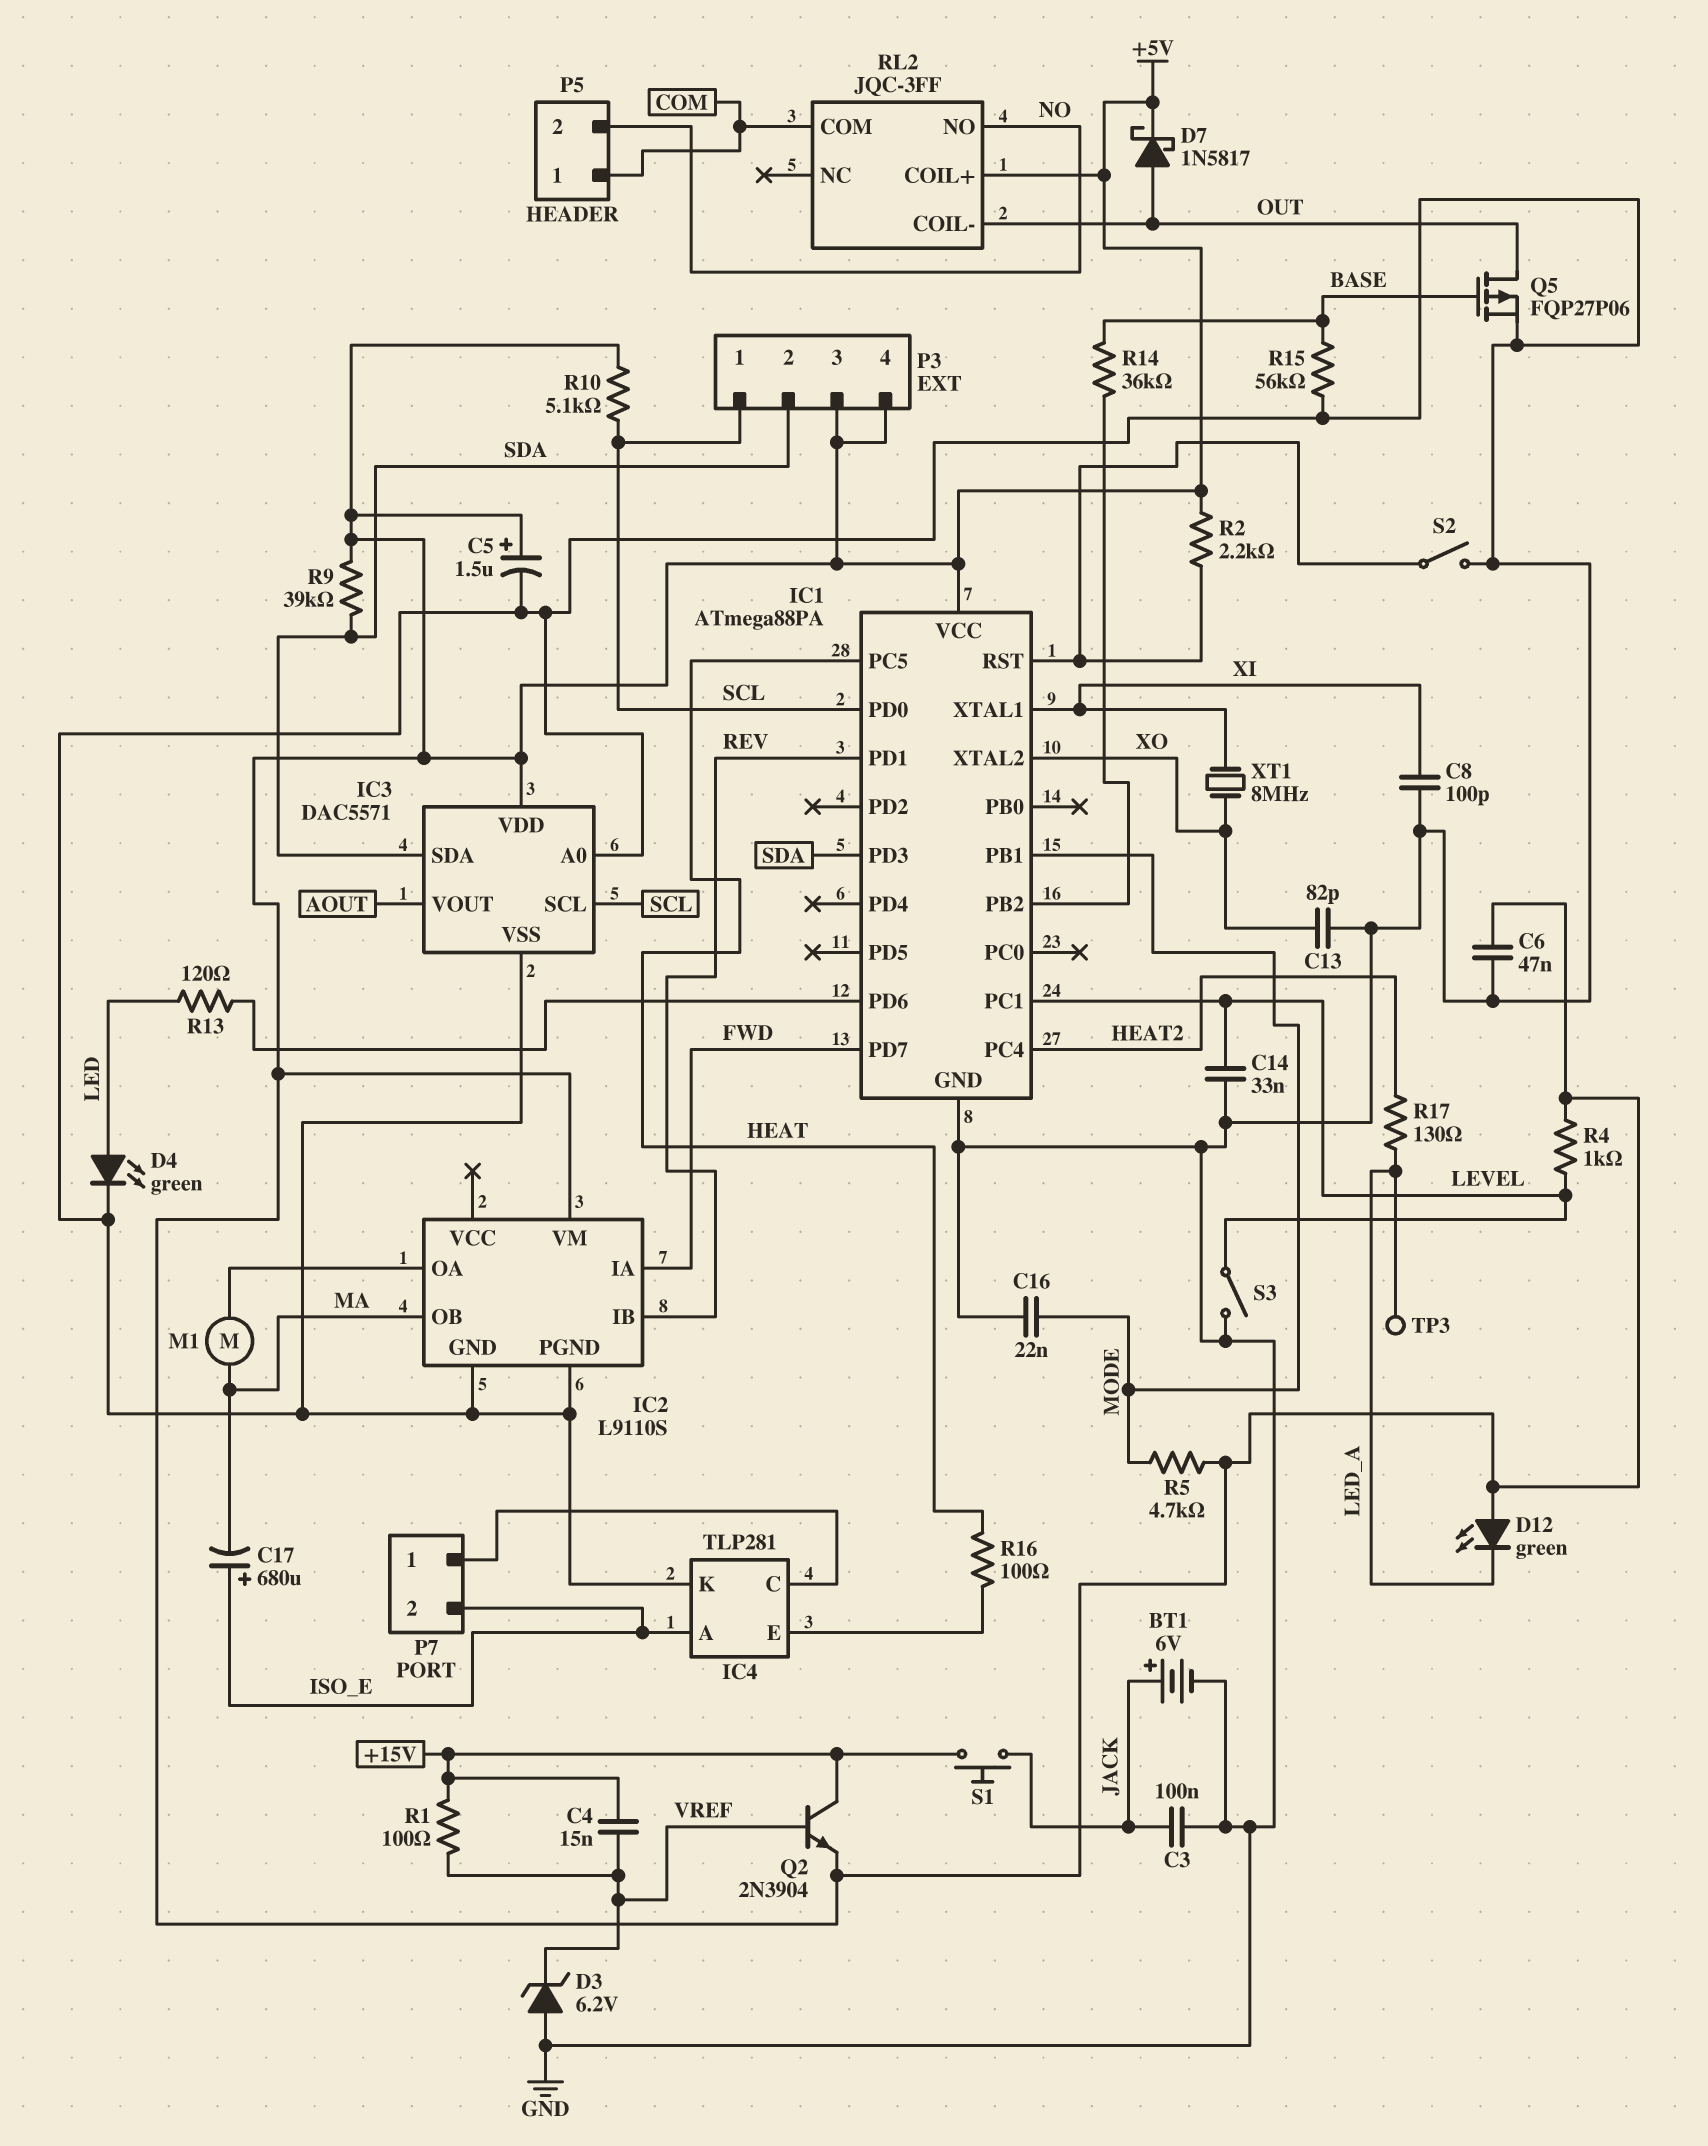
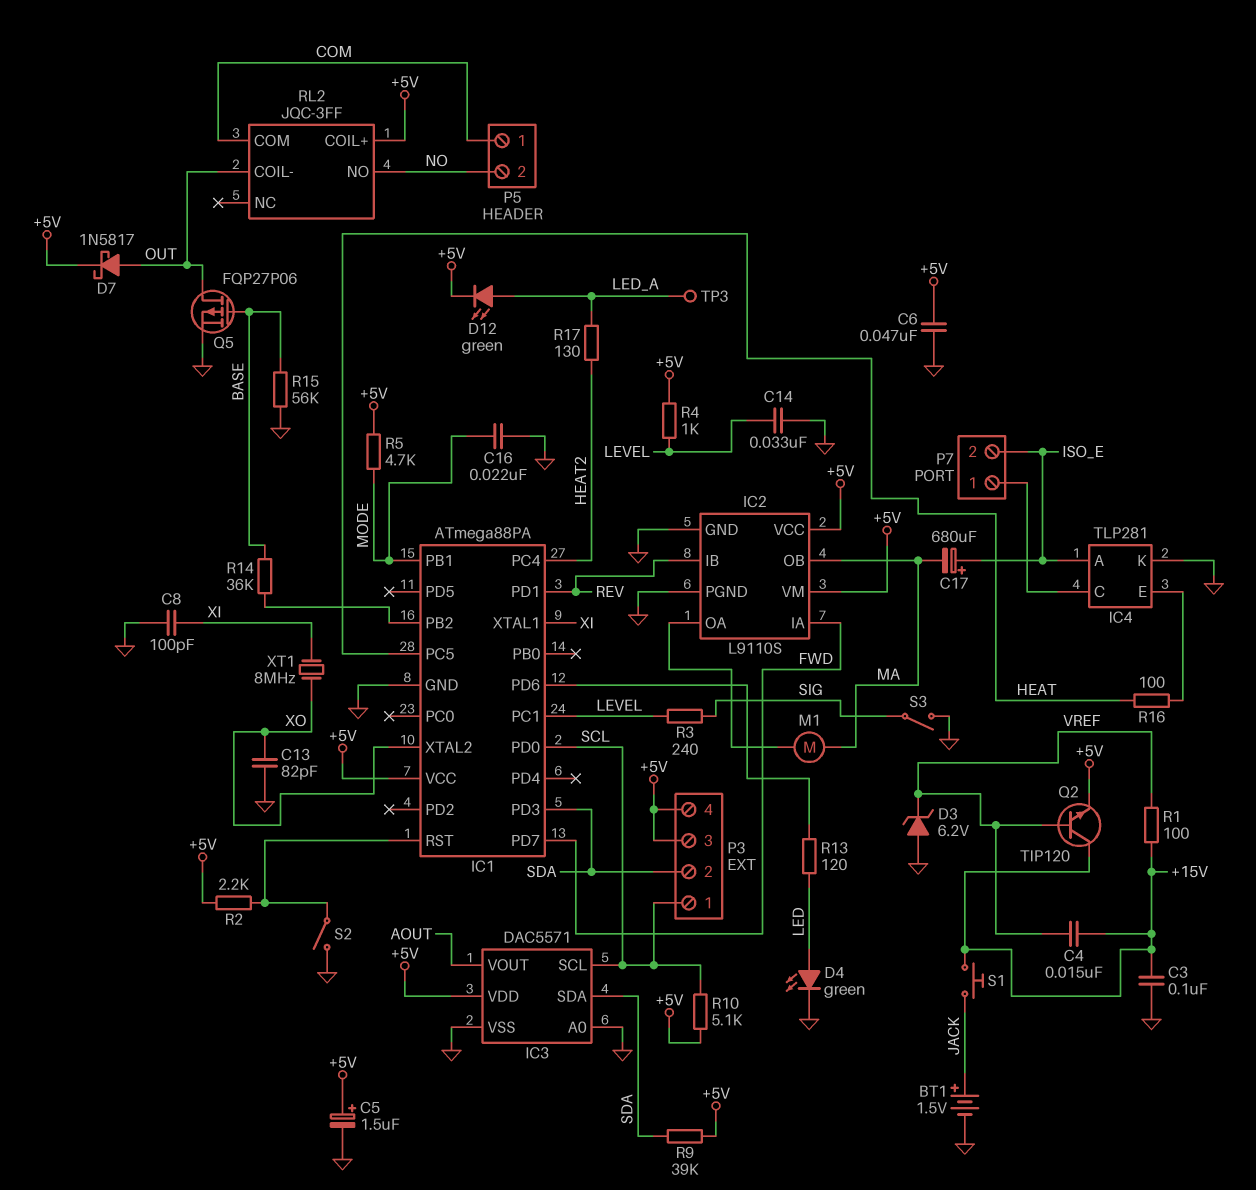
BT1: 6V (plus JACK, minus GND) -> 1.5V (plus JACK, minus GND)
C3: 100nF (GND, JACK) -> 100nF (+15V, GND)
D12: LED green (A +5V, K LED_A) -> LED green (A LED_A, K +5V)
IC2 pin VCC: none -> +5V
Q2: NPN 2N3904 (B VREF, C +15V, E +5V) -> NPN TIP120 (B VREF, C +15V, E +5V)
R3: none -> 240 (LEVEL, SIG)
S3: switch (GND, LEVEL) -> switch (GND, SIG)

